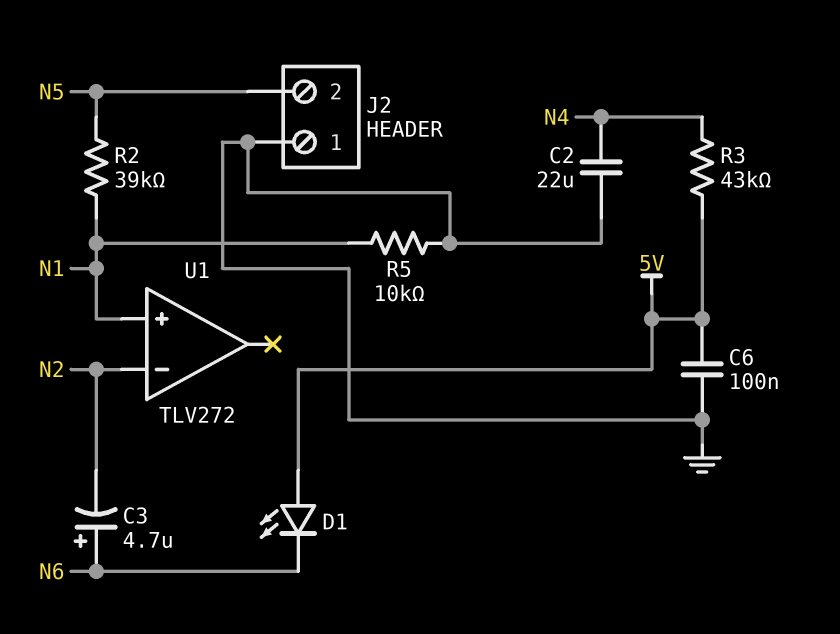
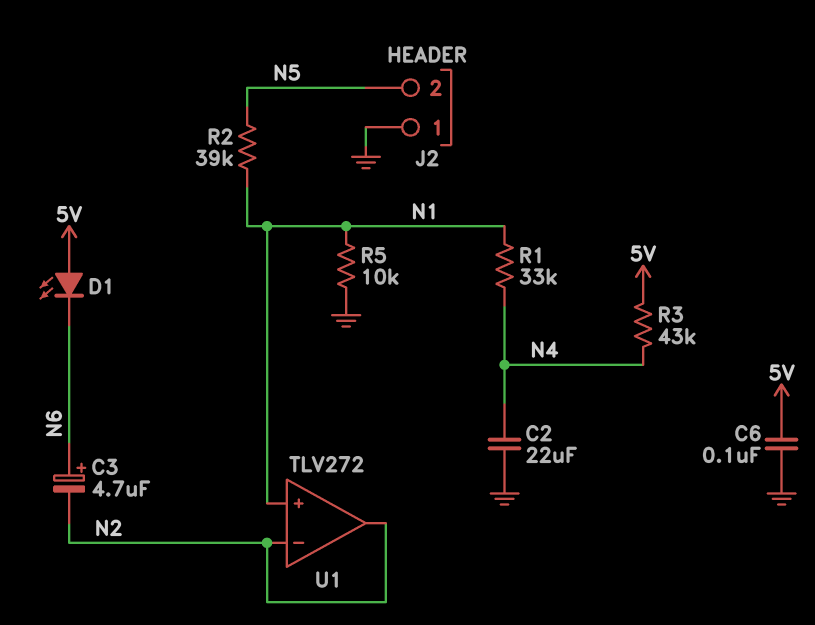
R1: none -> 33k (N1, N4)
U1 pin out: none -> N2

